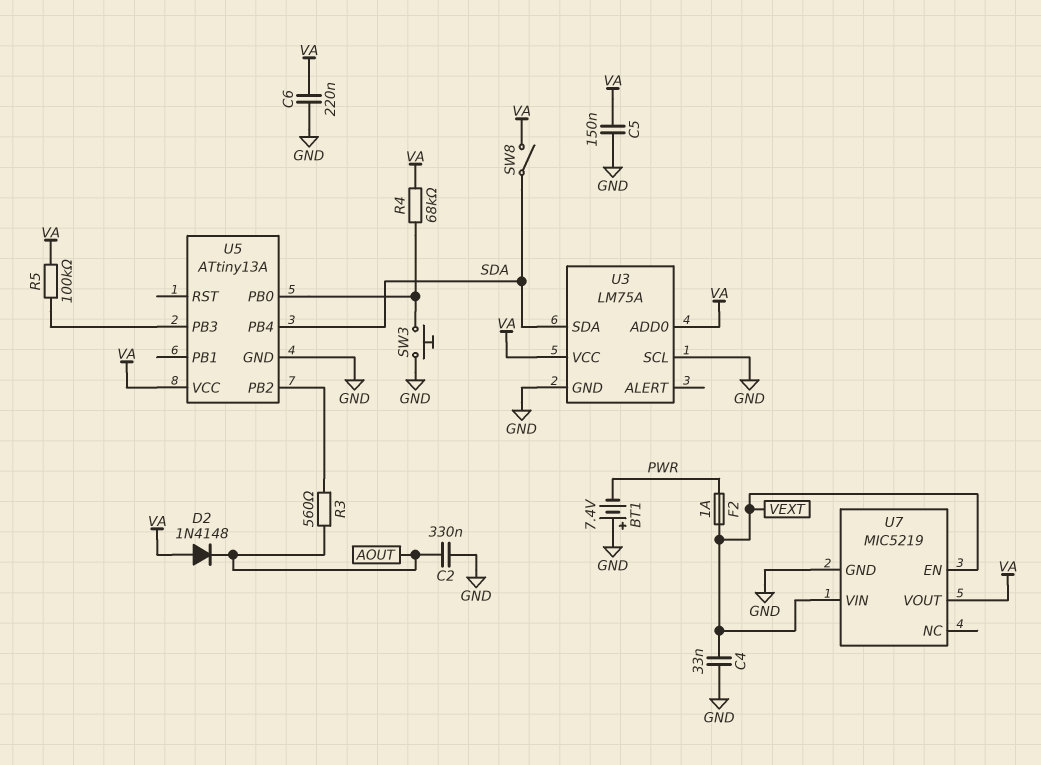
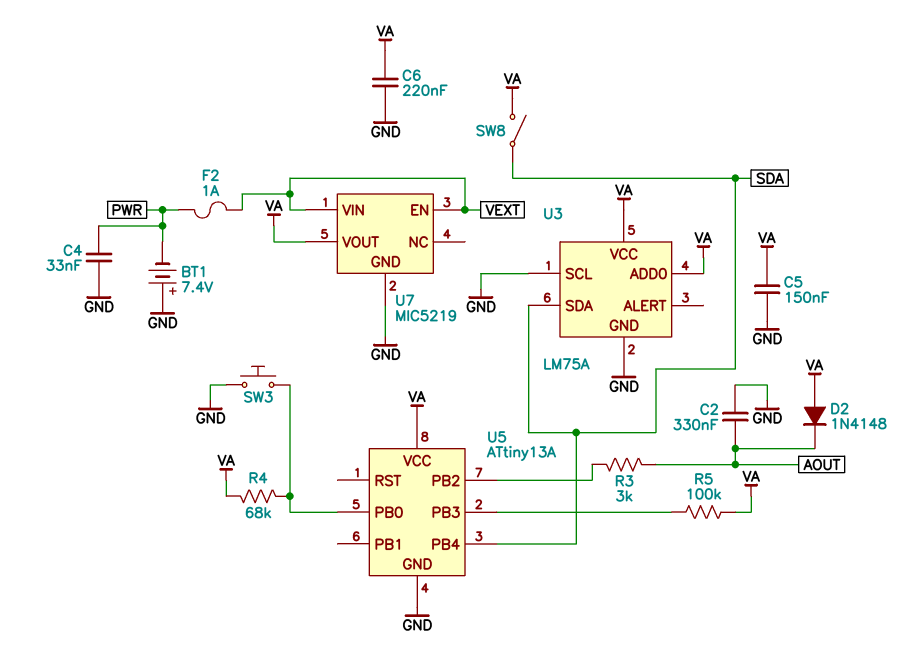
C4: 33nF (GND, VEXT) -> 33nF (GND, PWR)
R3: 560 (AOUT, U5/PB2) -> 3k (AOUT, U5/PB2)

